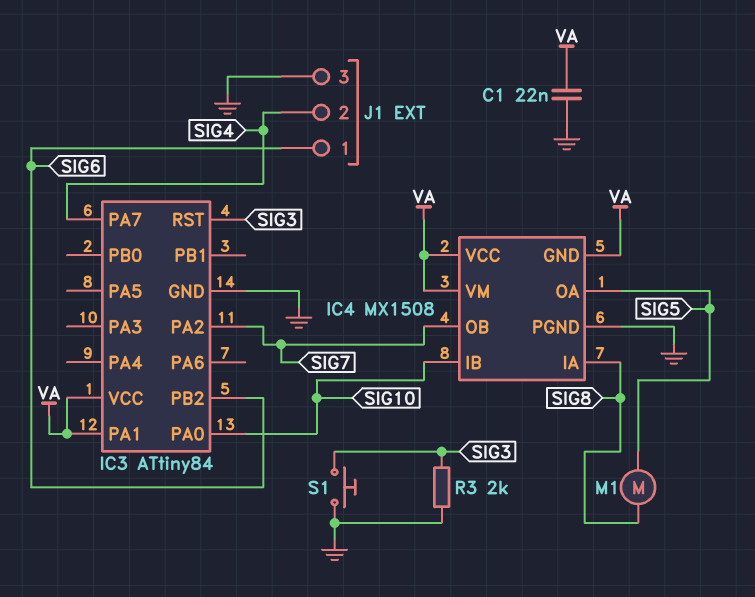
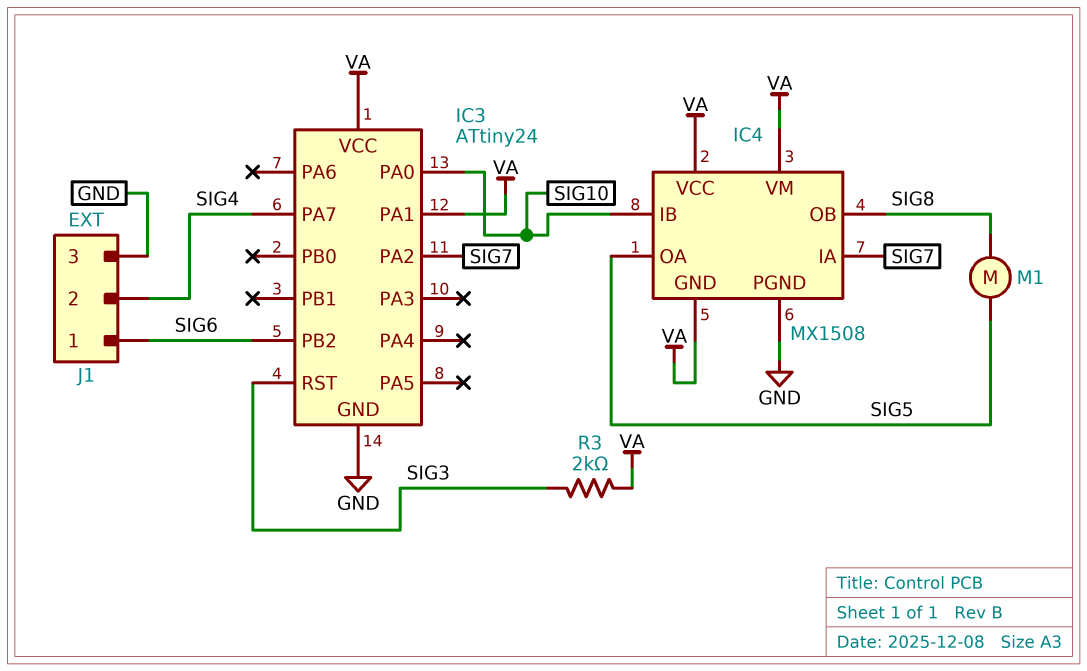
C1: 22nF (GND, VA) -> none
IC3: ATtiny84 -> ATtiny24
IC4 pin IA: SIG8 -> SIG7
IC4 pin OB: SIG7 -> SIG8
R3: 2k (GND, SIG3) -> 2k (SIG3, VA)
S1: button (GND, SIG3) -> none

